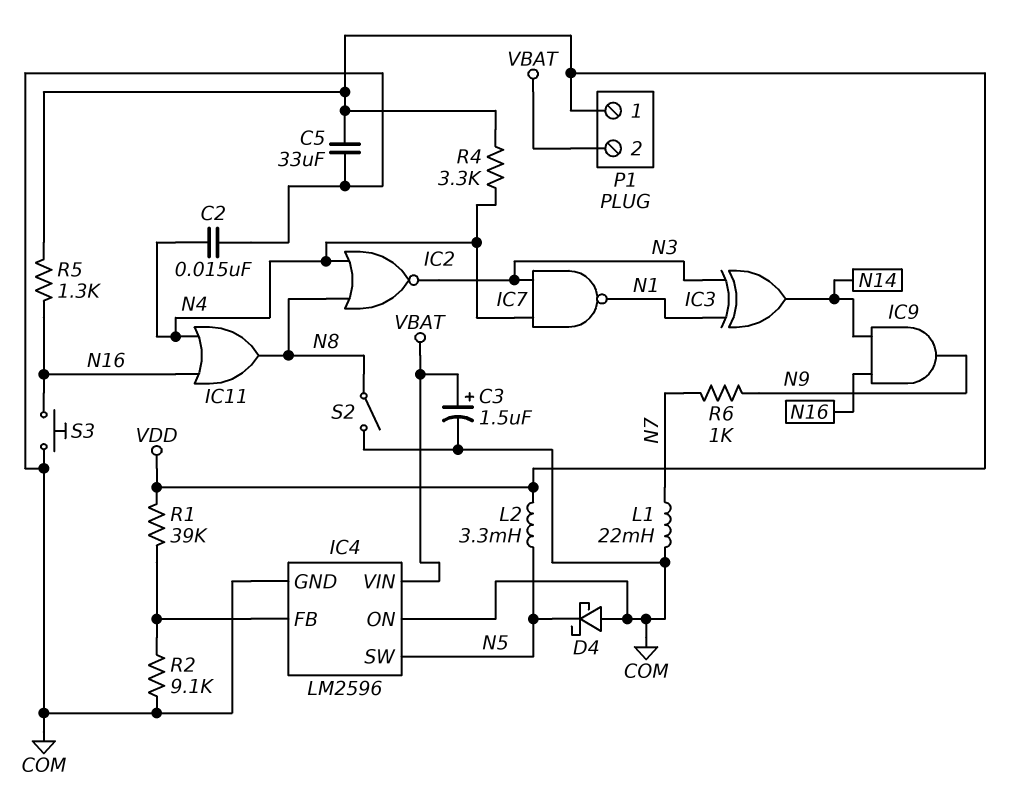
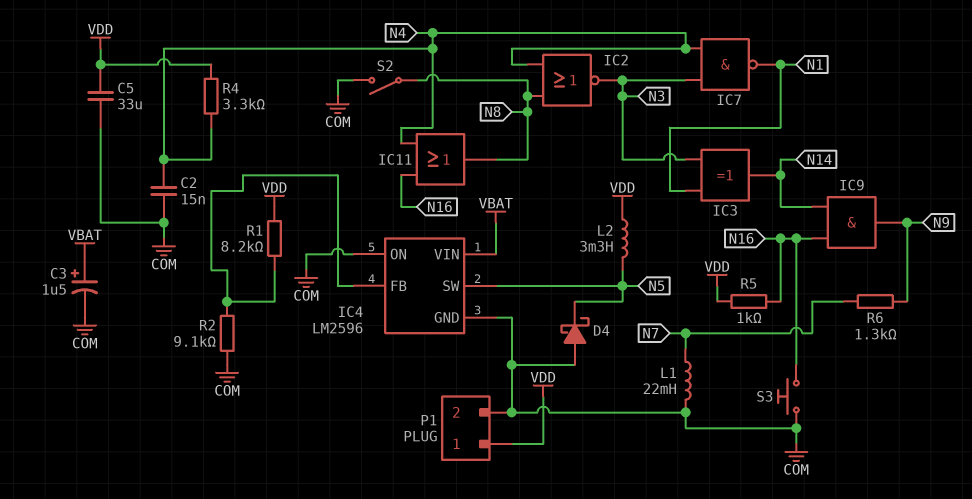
P1 pin 2: VBAT -> COM
R1: 39k (IC4/FB, VDD) -> 8.2k (IC4/FB, VDD)
R5: 1.3k (N16, VDD) -> 1k (N16, VDD)
R6: 1k (N7, N9) -> 1.3k (N7, N9)

